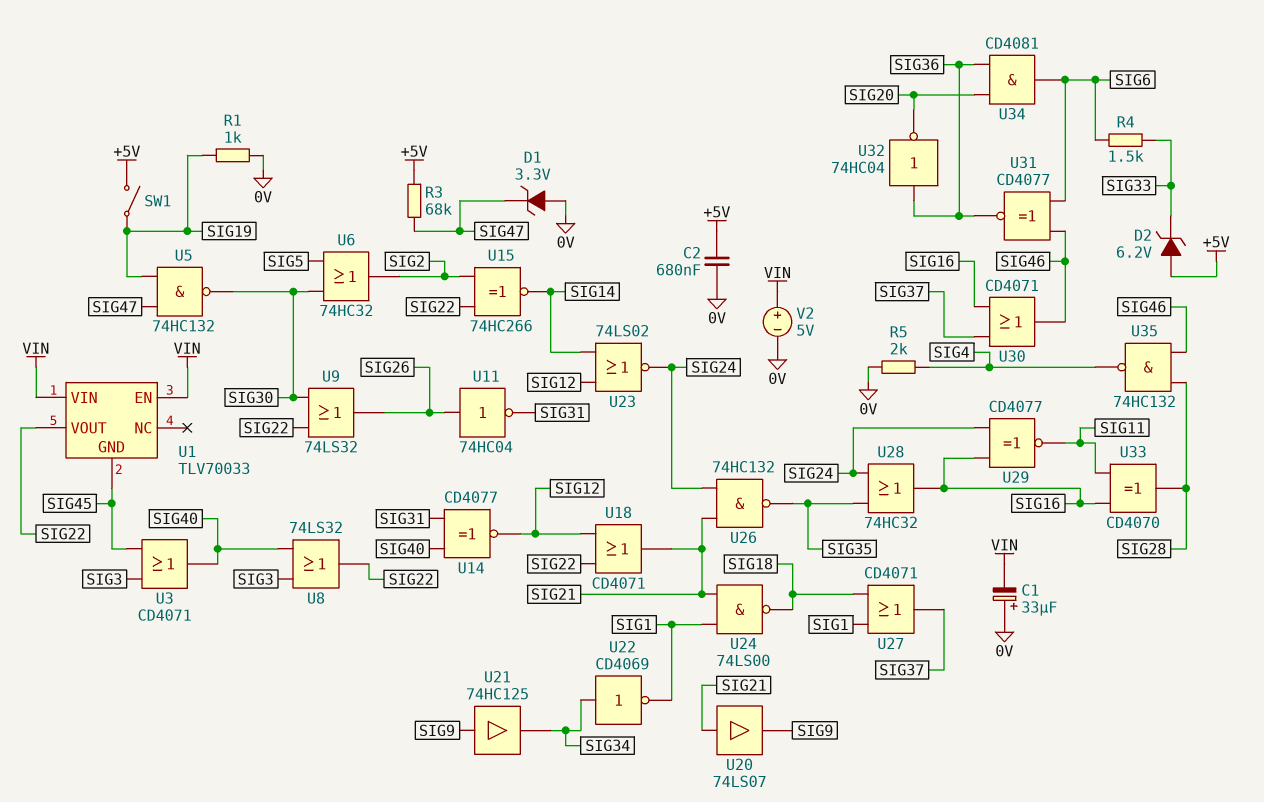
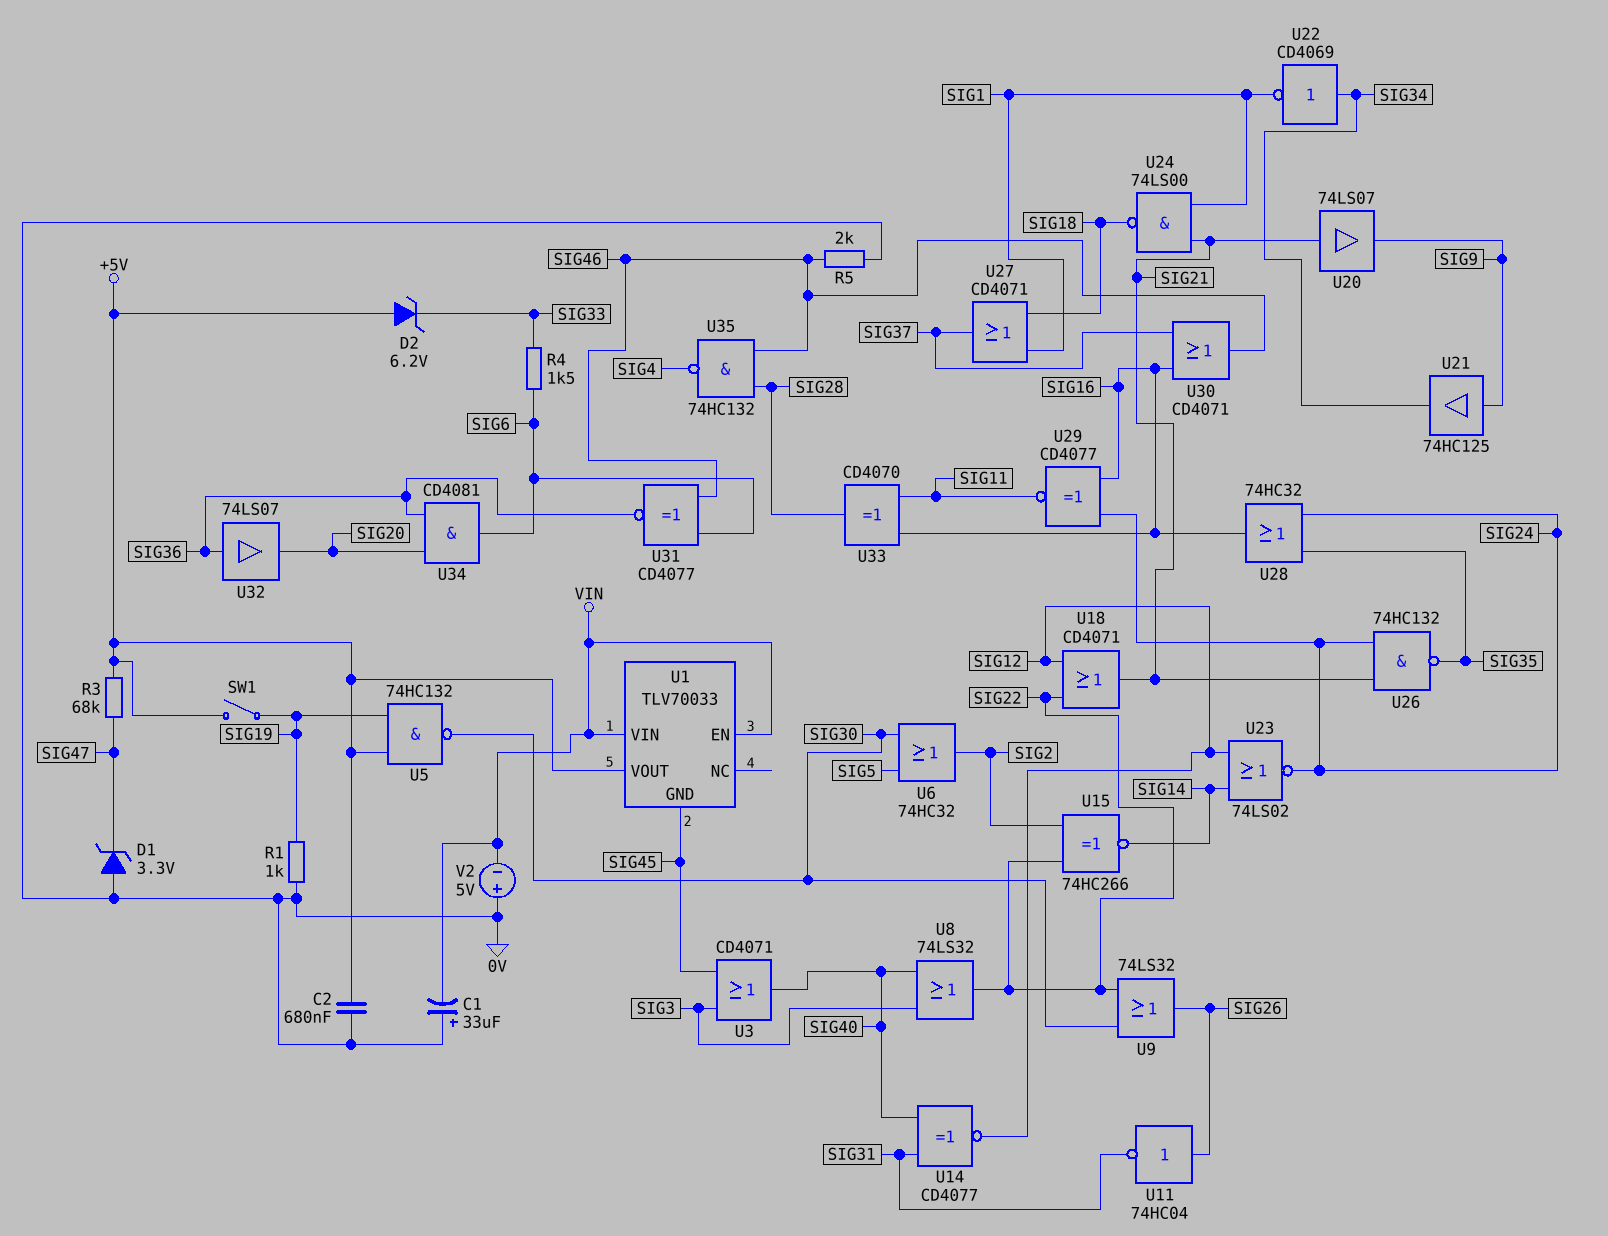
R5: 2k (0V, SIG4) -> 2k (0V, SIG46)
U1 pin VOUT: SIG22 -> +5V
U5: NAND 74HC132 (in SIG19, in SIG47, out SIG30) -> NAND 74HC132 (in +5V, in SIG19, out SIG30)
U32: NOT 74HC04 (in SIG36, out SIG20) -> buffer 74LS07 (in SIG36, out SIG20)
V2: 5V (plus VIN, minus 0V) -> 5V (plus 0V, minus VIN)

